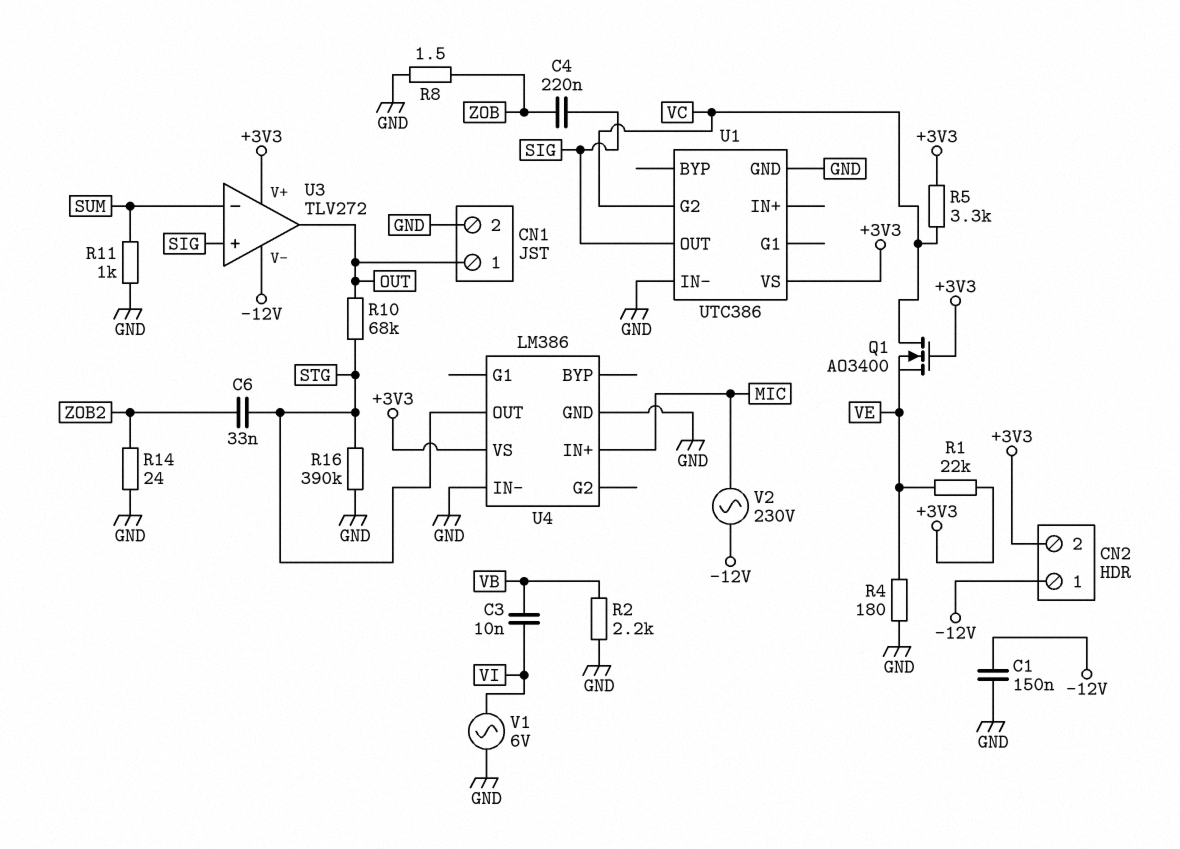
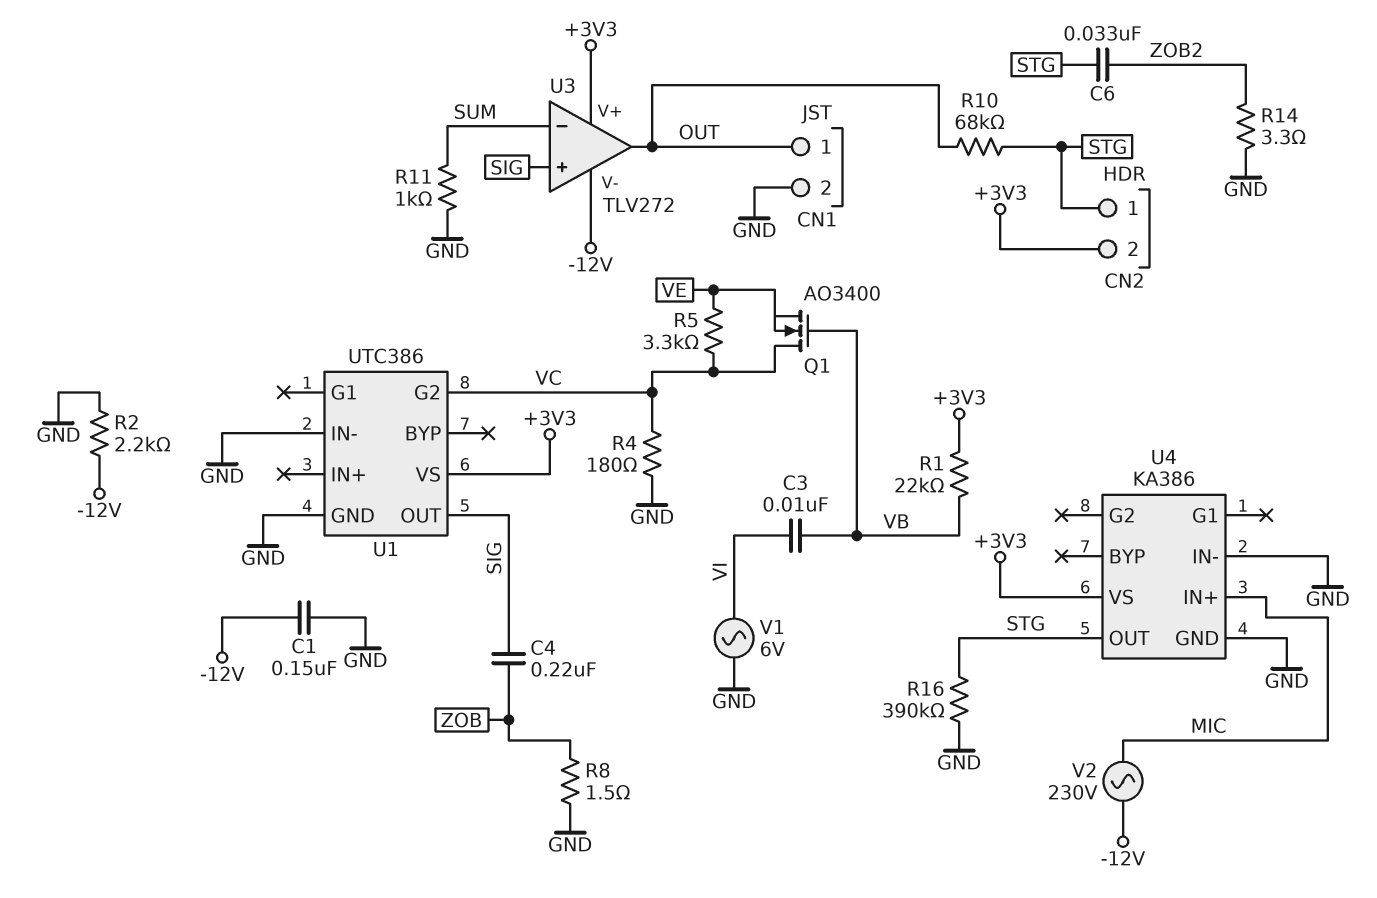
CN2 pin 1: -12V -> STG
Q1: NMOS AO3400 (G +3V3, D VC, S VE) -> NMOS AO3400 (G VB, D VC, S VE)
R1: 22k (+3V3, VE) -> 22k (+3V3, VB)
R2: 2.2k (GND, VB) -> 2.2k (-12V, GND)
R4: 180 (GND, VE) -> 180 (GND, VC)
R5: 3.3k (+3V3, VC) -> 3.3k (VC, VE)
R14: 24 (GND, ZOB2) -> 3.3 (GND, ZOB2)
U4: LM386 -> KA386

